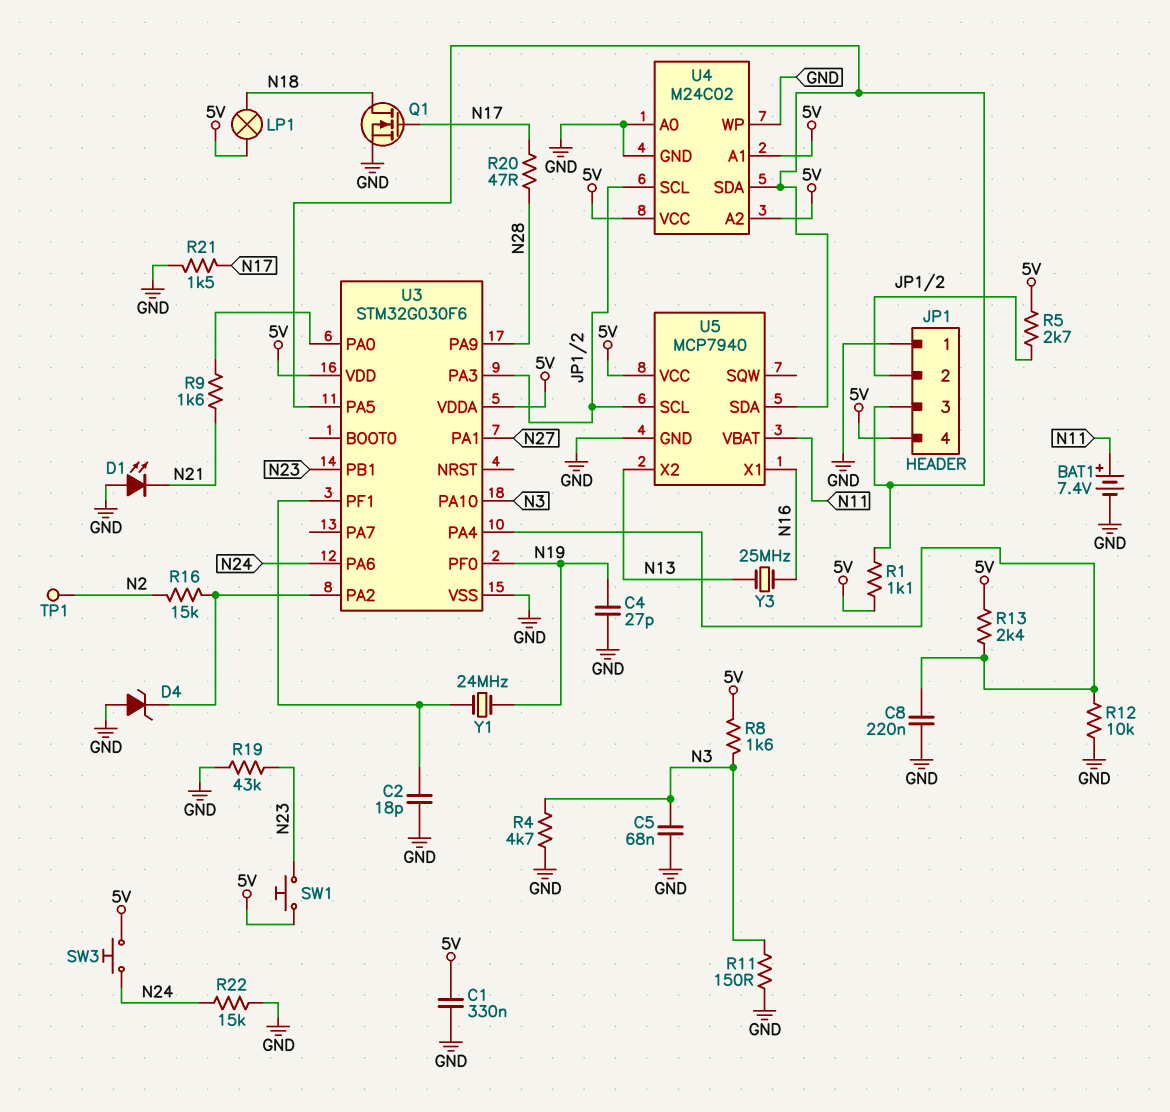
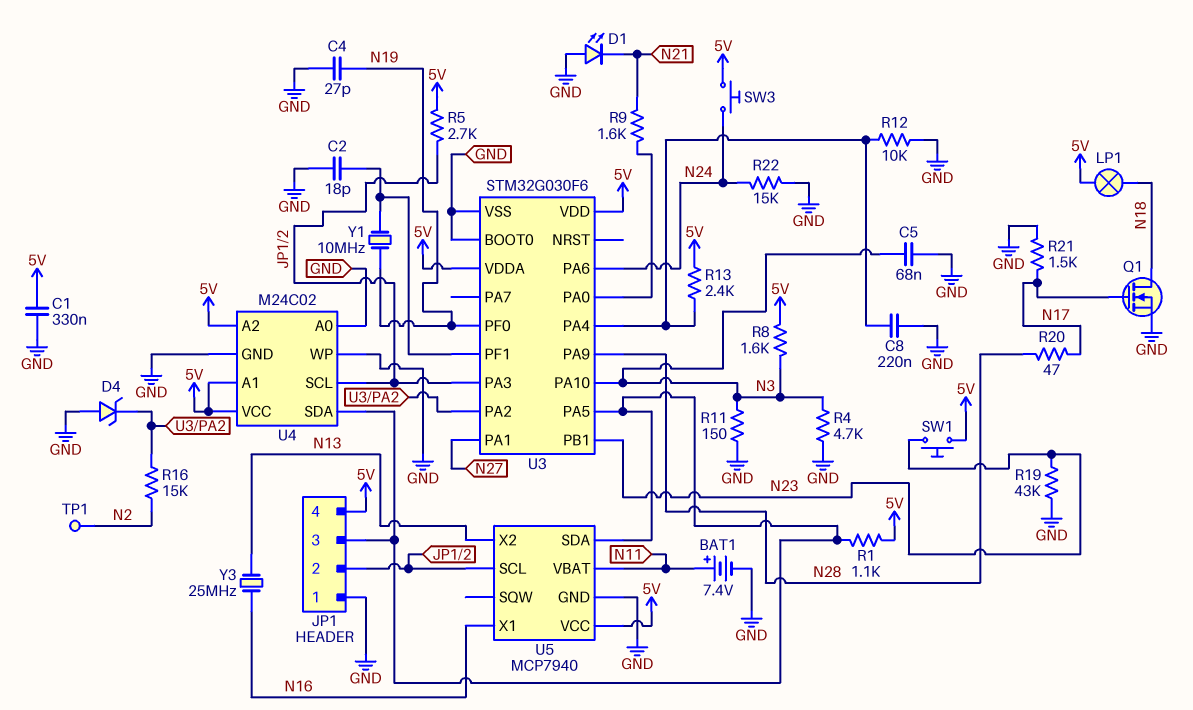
U3 pin BOOT0: none -> GND
Y1: 24MHz (N19, U3/PF1) -> 10MHz (N19, U3/PF1)

